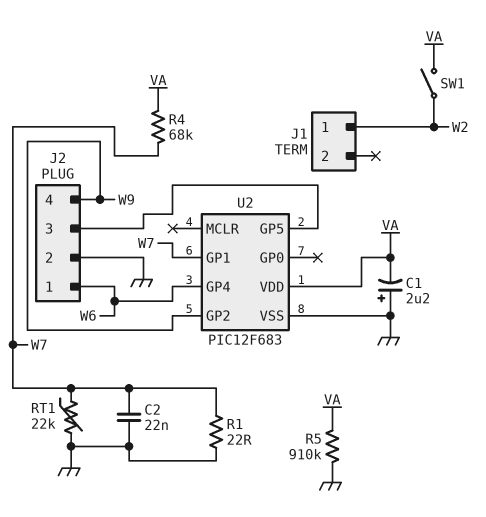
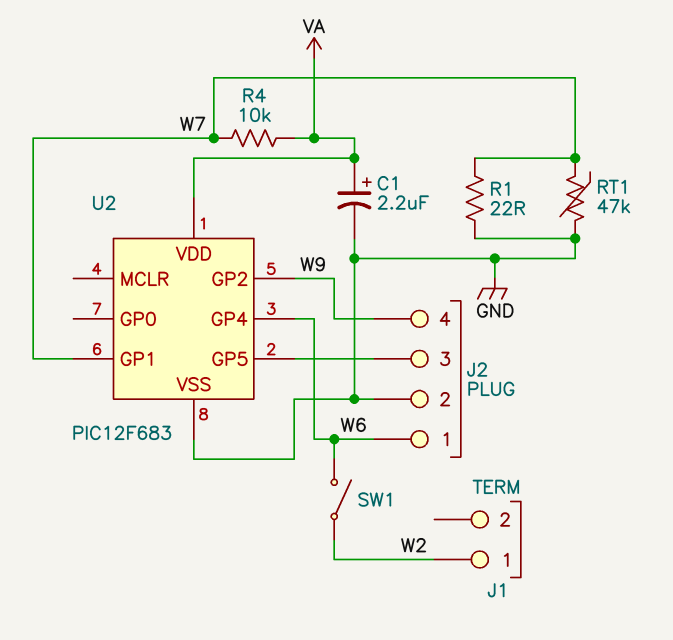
C1: 2.2uF (plus GND, minus VA) -> 2.2uF (plus VA, minus GND)
C2: 22nF (GND, W7) -> none
R4: 68k (VA, W7) -> 10k (VA, W7)
R5: 910k (GND, VA) -> none
RT1: 22k (GND, W7) -> 47k (GND, W7)
SW1: switch (VA, W2) -> switch (W2, W6)

